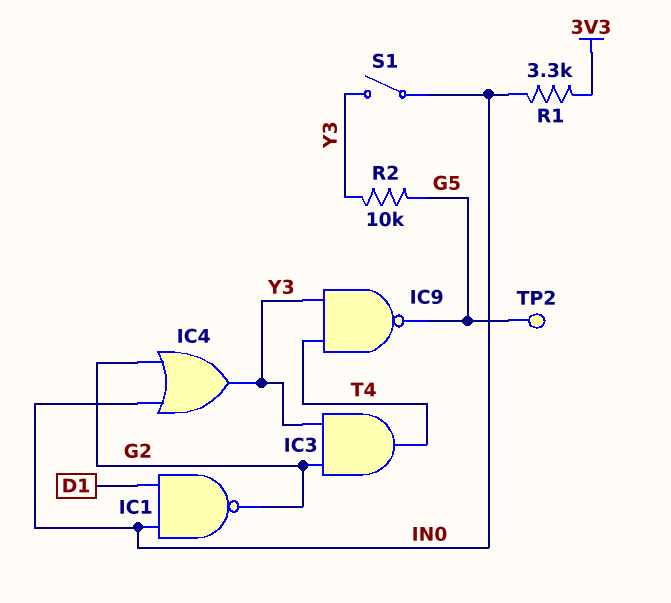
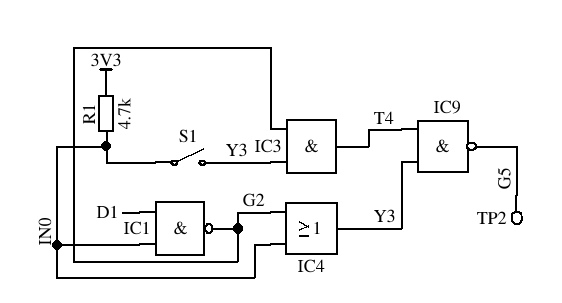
R1: 3.3k (3V3, IN0) -> 4.7k (3V3, IN0)
R2: 10k (G5, Y3) -> none

